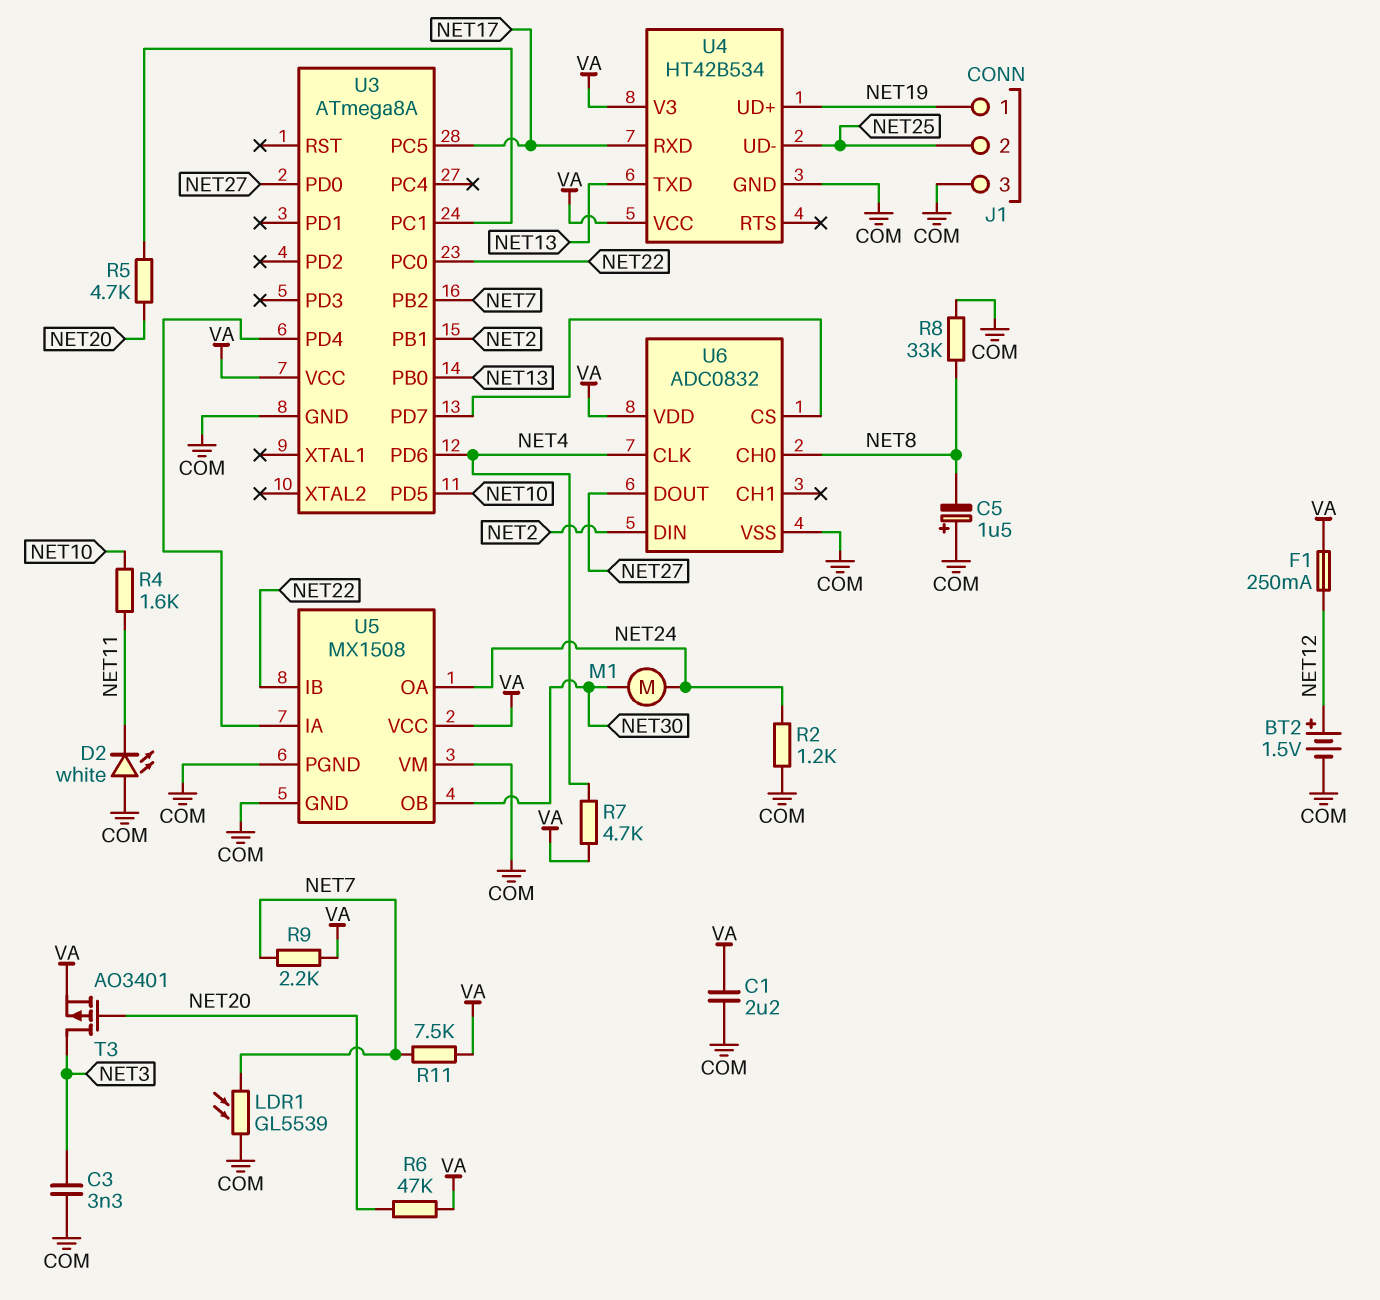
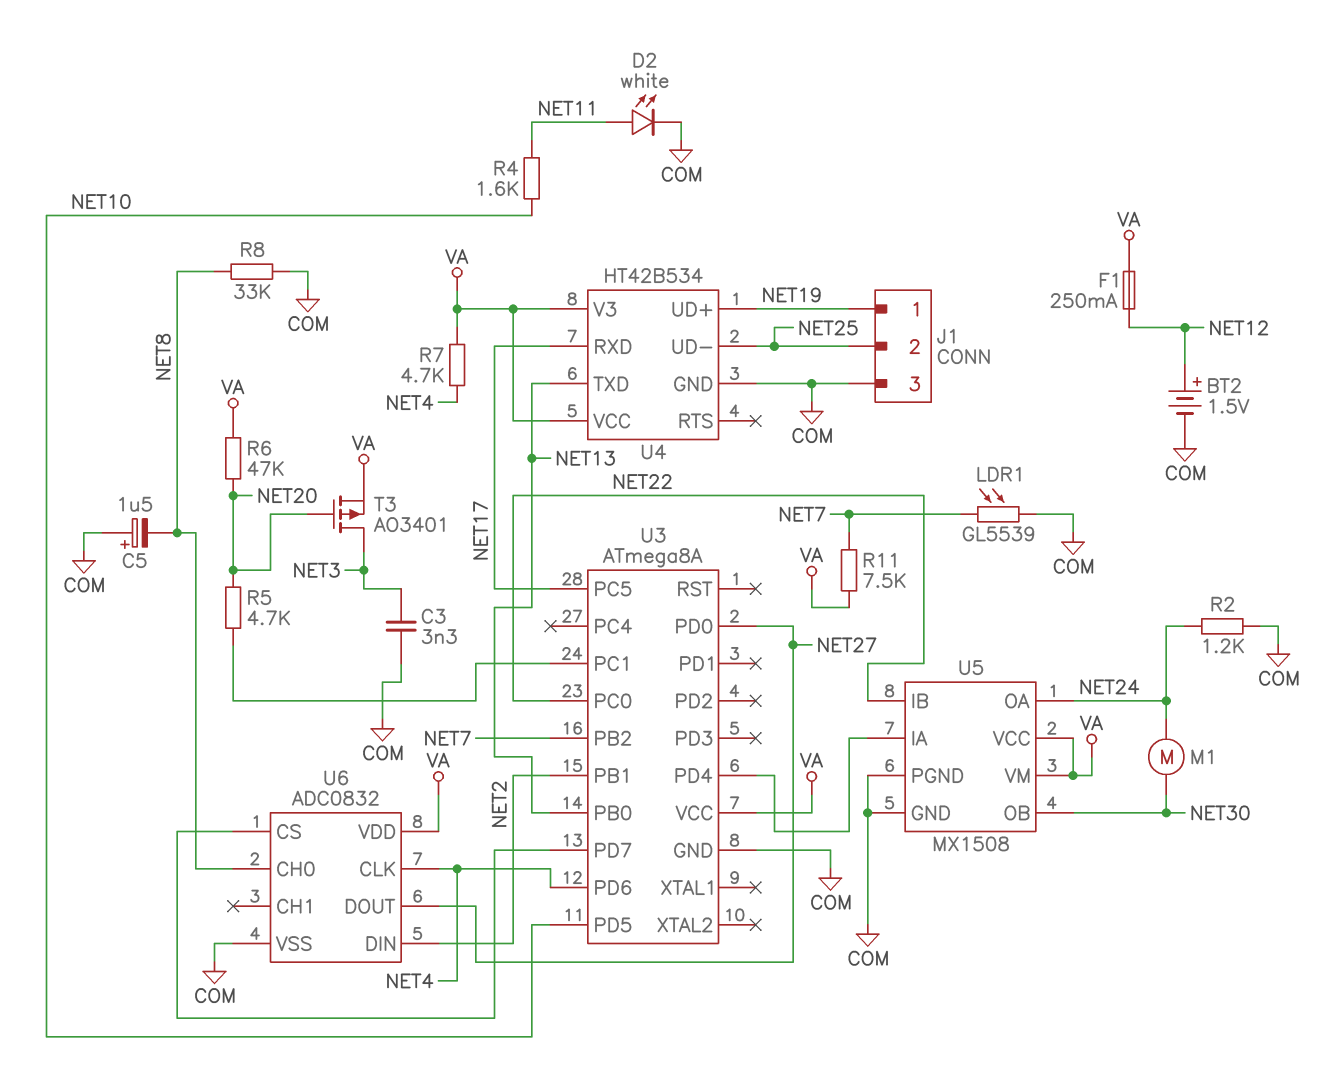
C1: 2.2uF (COM, VA) -> none
D2: LED white (A COM, K NET11) -> LED white (A NET11, K COM)
R9: 2.2k (NET7, VA) -> none
U5 pin VM: COM -> VA

